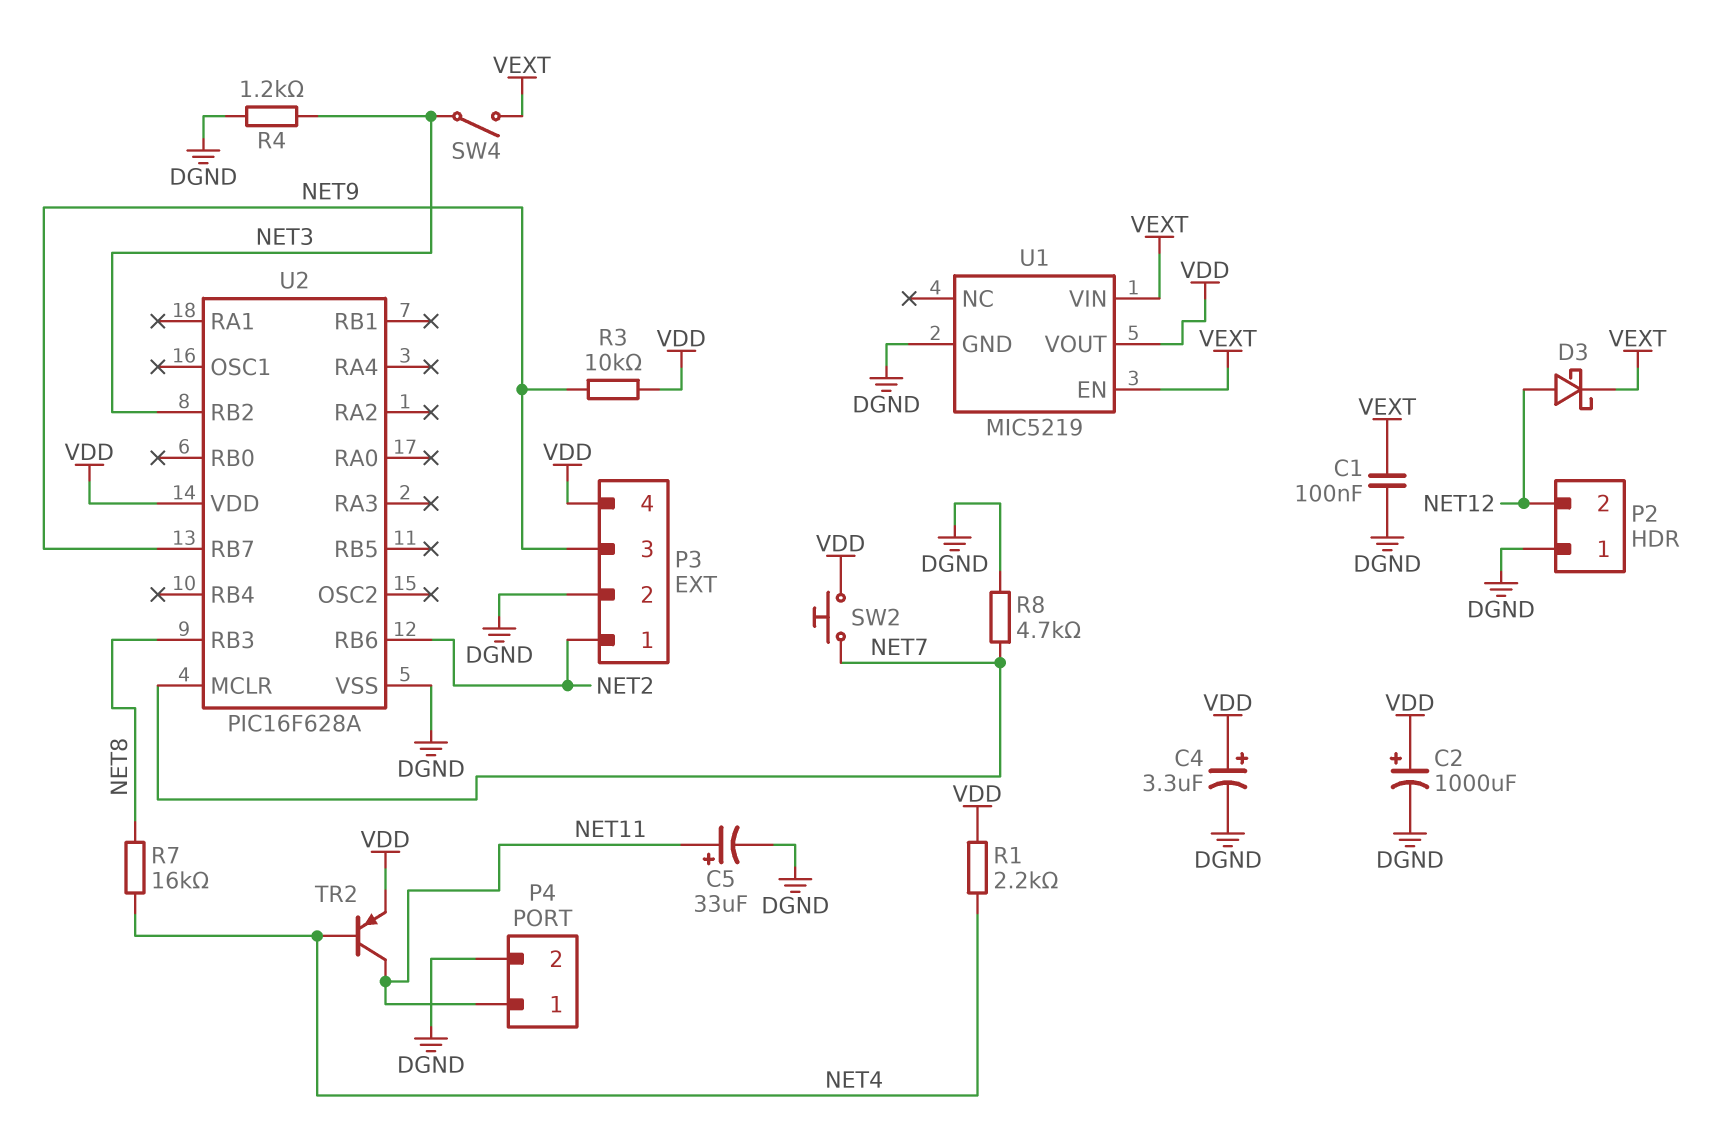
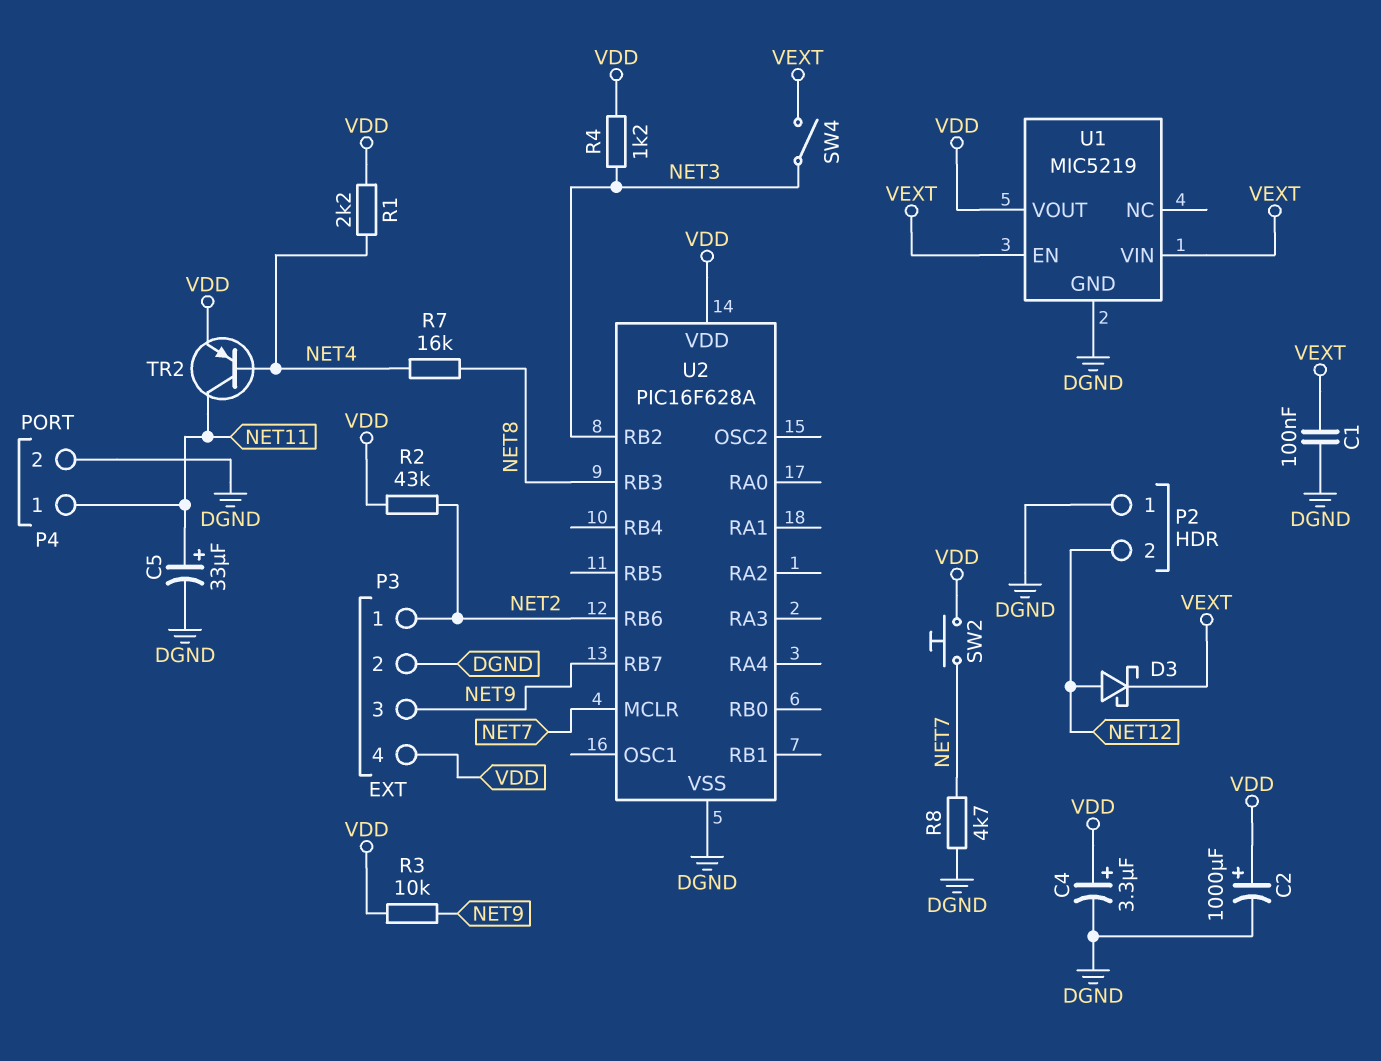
R2: none -> 43k (NET2, VDD)
R4: 1.2k (DGND, NET3) -> 1.2k (NET3, VDD)

